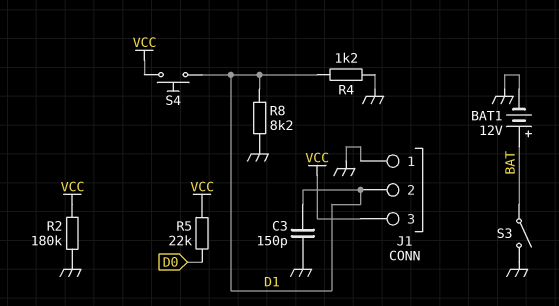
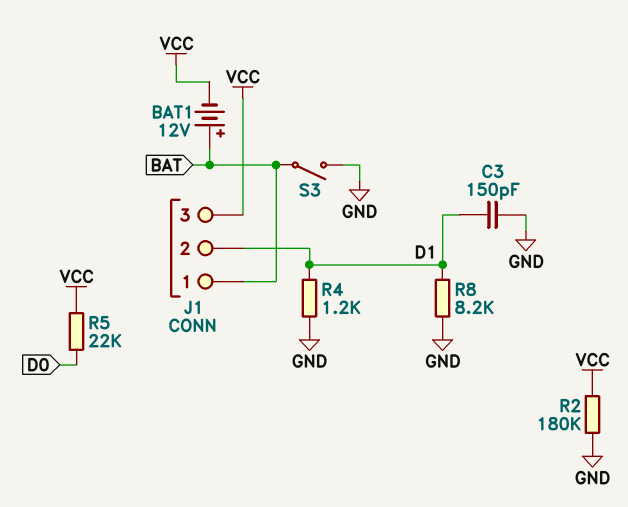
BAT1: 12V (plus BAT, minus GND) -> 12V (plus BAT, minus VCC)
J1 pin 1: GND -> BAT
S4: button (D1, VCC) -> none

